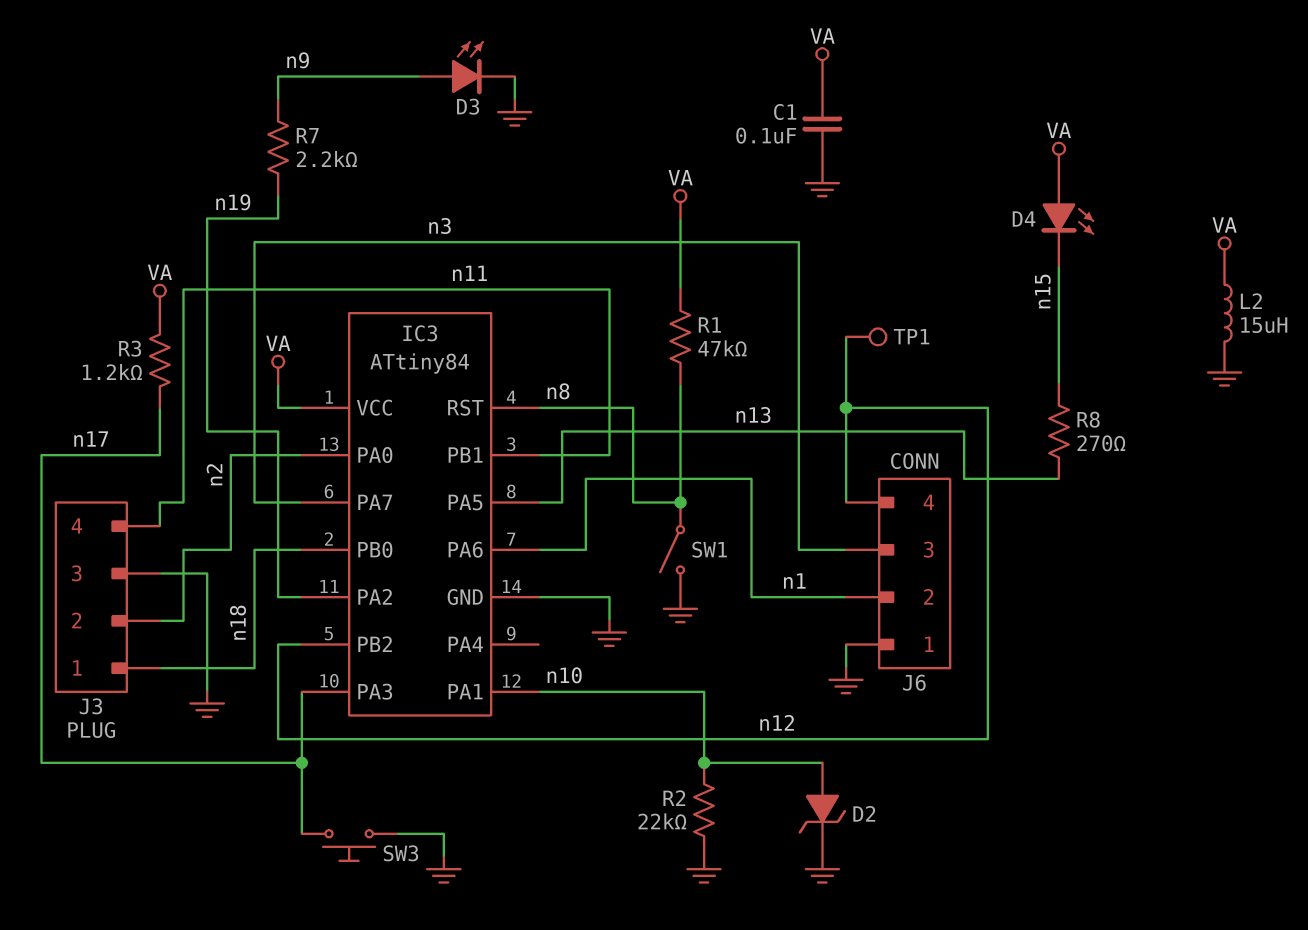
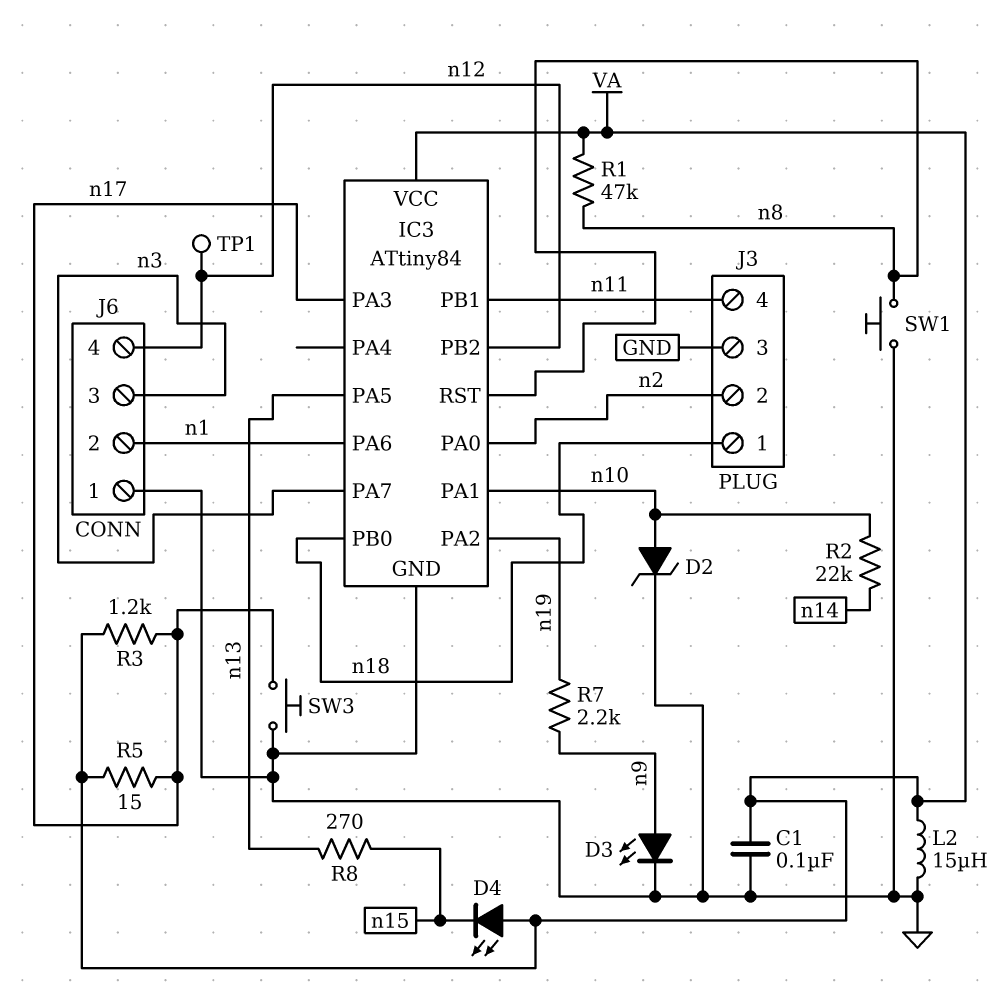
R2: 22k (GND, n10) -> 22k (n10, n14)
R5: none -> 15 (VA, n17)
SW1: switch (GND, n8) -> button (GND, n8)

